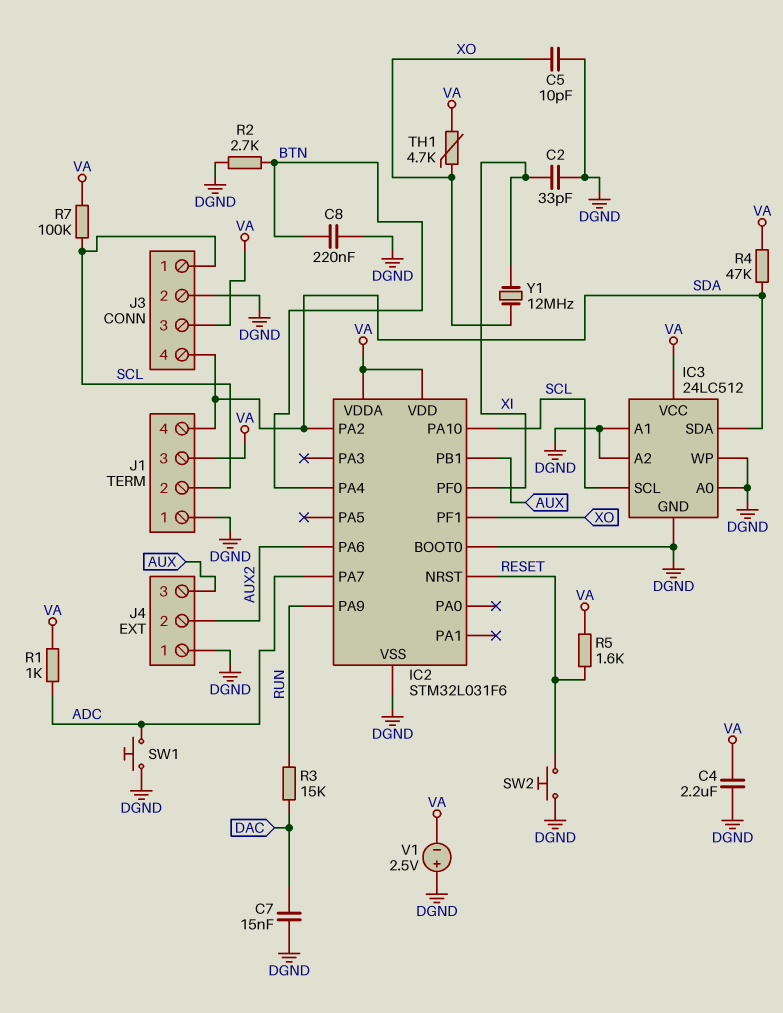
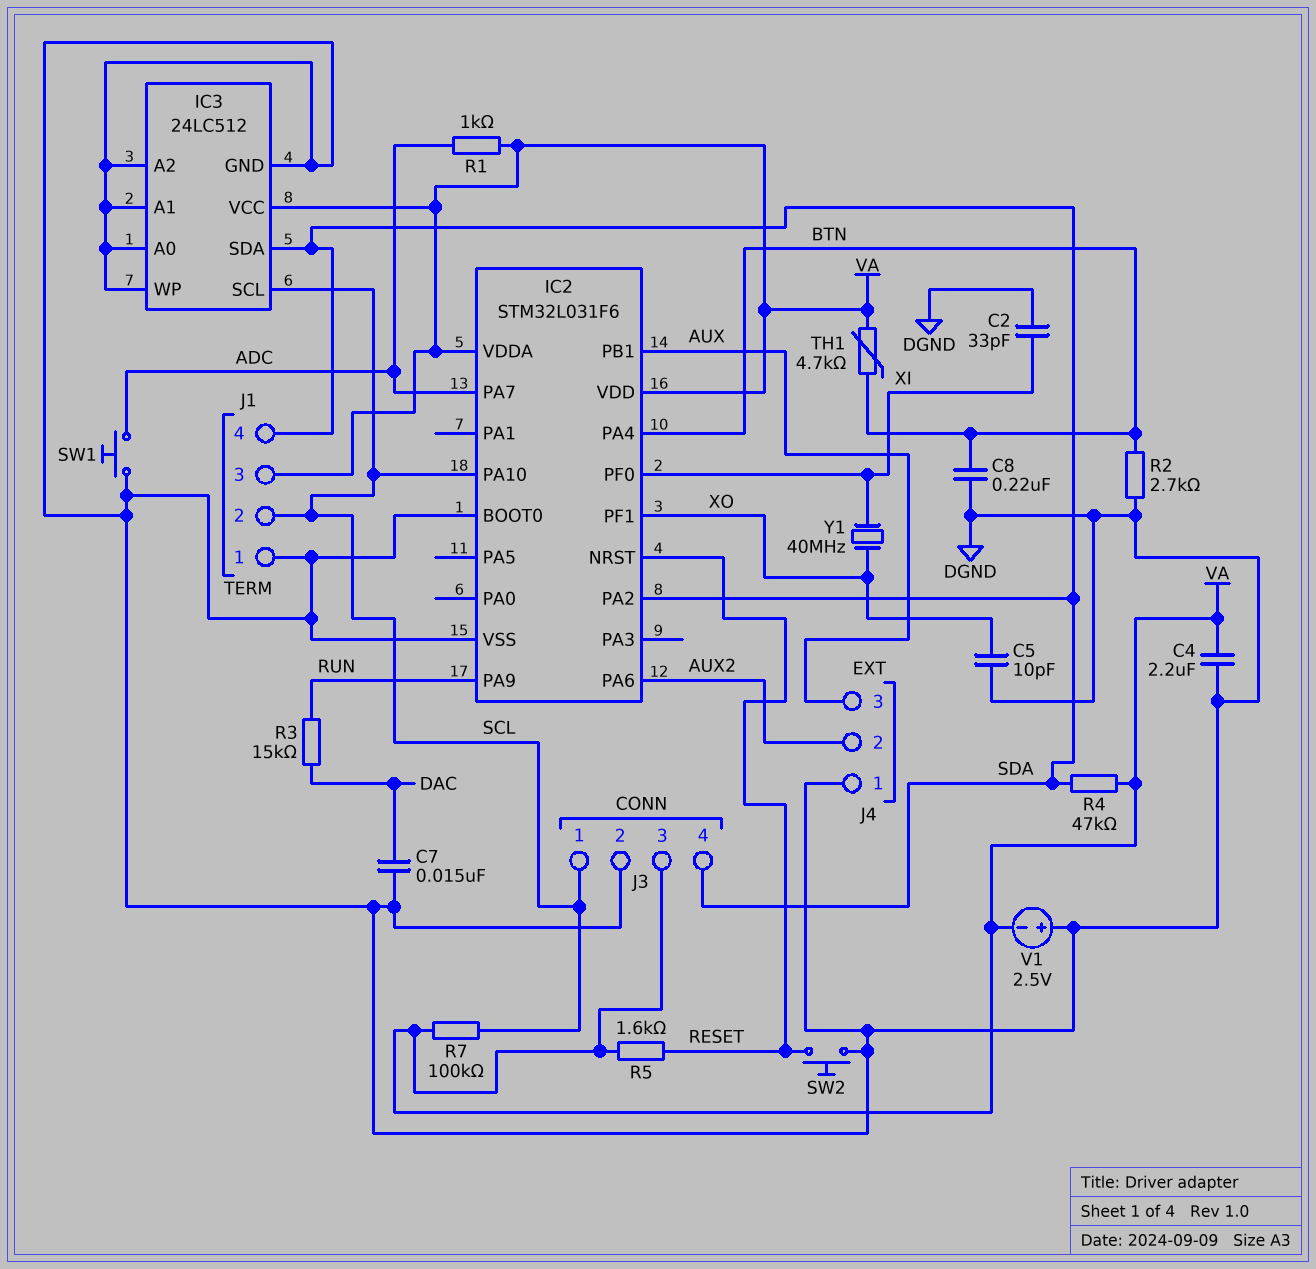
TH1: 4.7k (VA, XO) -> 4.7k (BTN, VA)
Y1: 12MHz (XI, XO) -> 40MHz (XI, XO)

